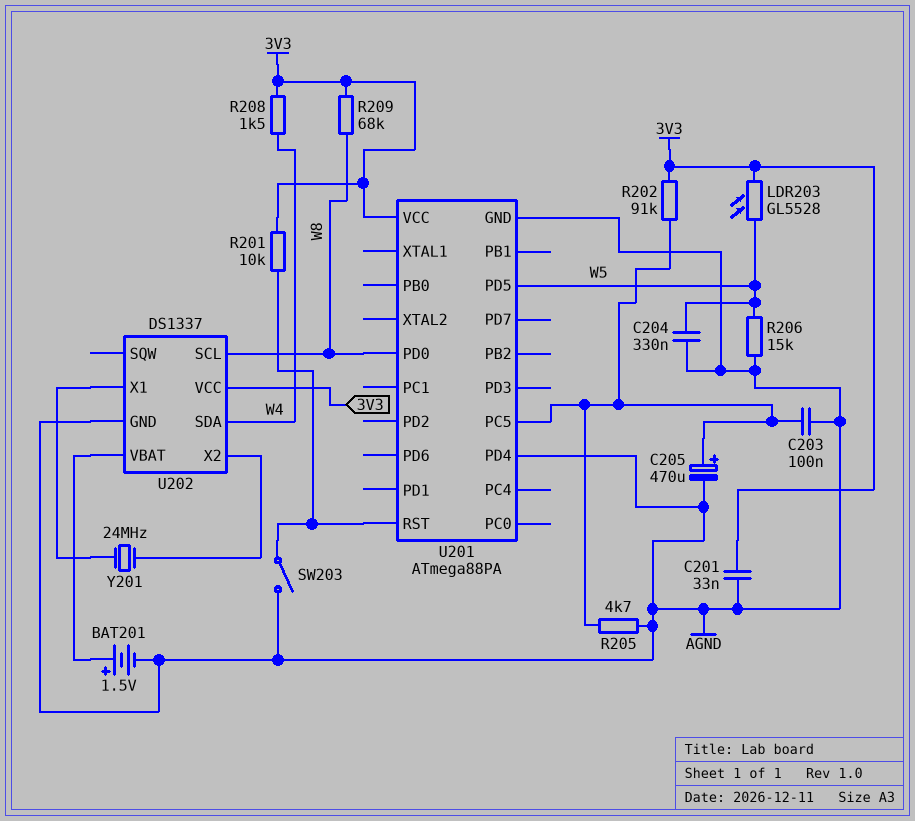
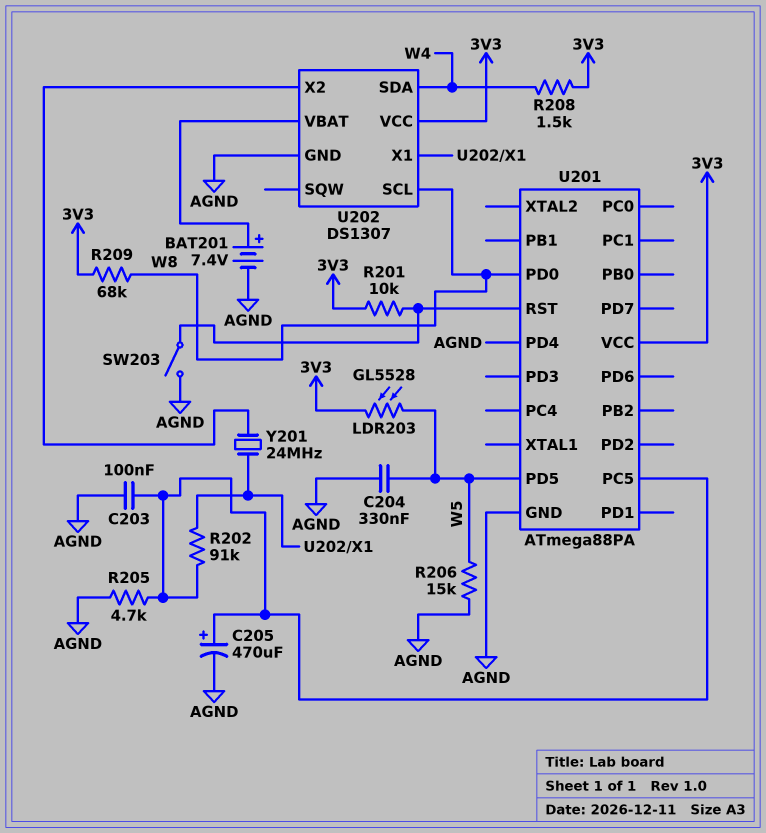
BAT201: 1.5V (plus U202/VBAT, minus AGND) -> 7.4V (plus U202/VBAT, minus AGND)
C201: 33nF (3V3, AGND) -> none
R202: 91k (3V3, U201/PC5) -> 91k (U201/PC5, U202/X1)
U202: DS1337 -> DS1307

